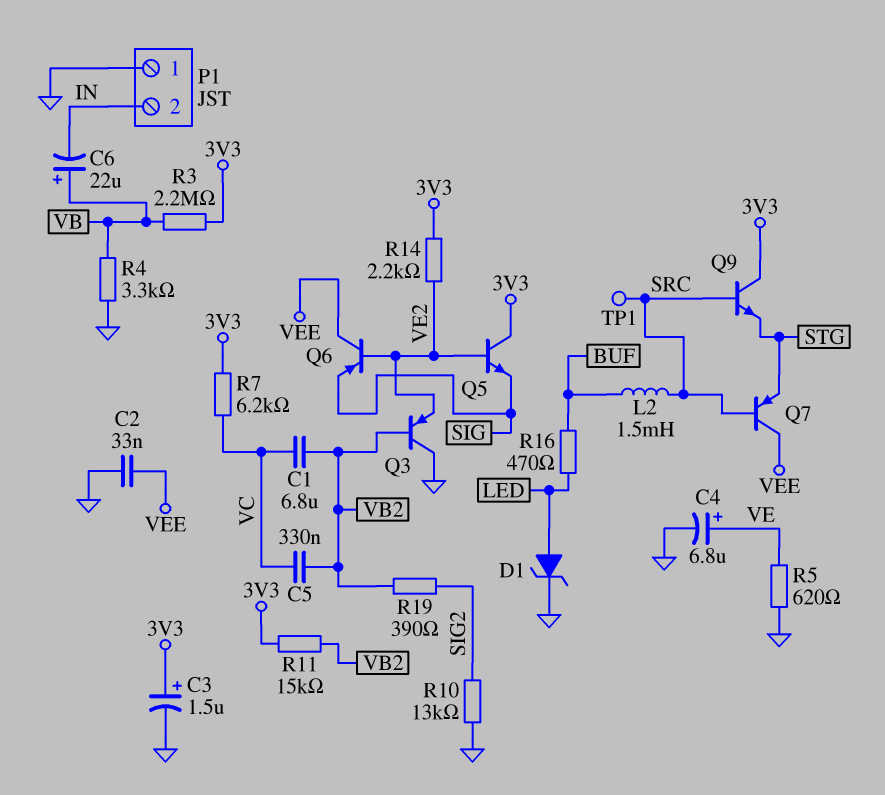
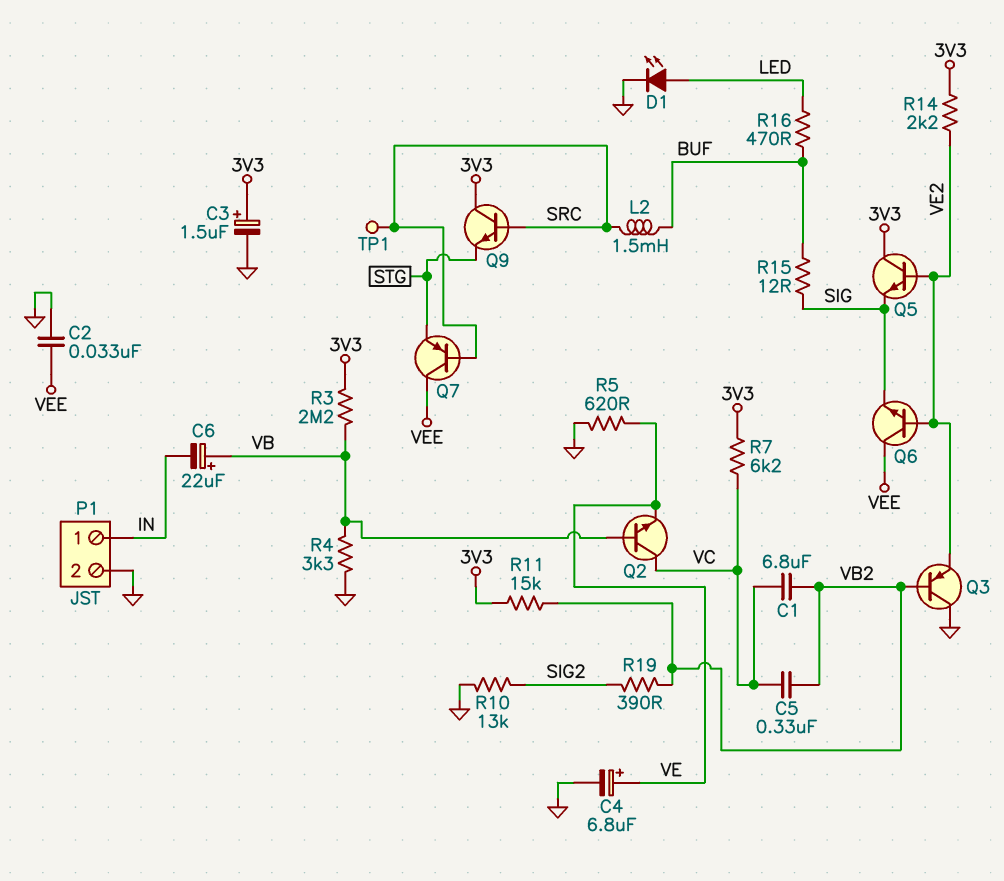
D1: zener (A LED, K GND) -> LED (A LED, K GND)
P1 pin 1: GND -> IN
P1 pin 2: IN -> GND
Q2: none -> NPN (B VB, C VC, E VE)
Q6: PNP (B VE2, C VEE, E SIG) -> NPN (B VE2, C VEE, E SIG)
R15: none -> 12 (BUF, SIG)

